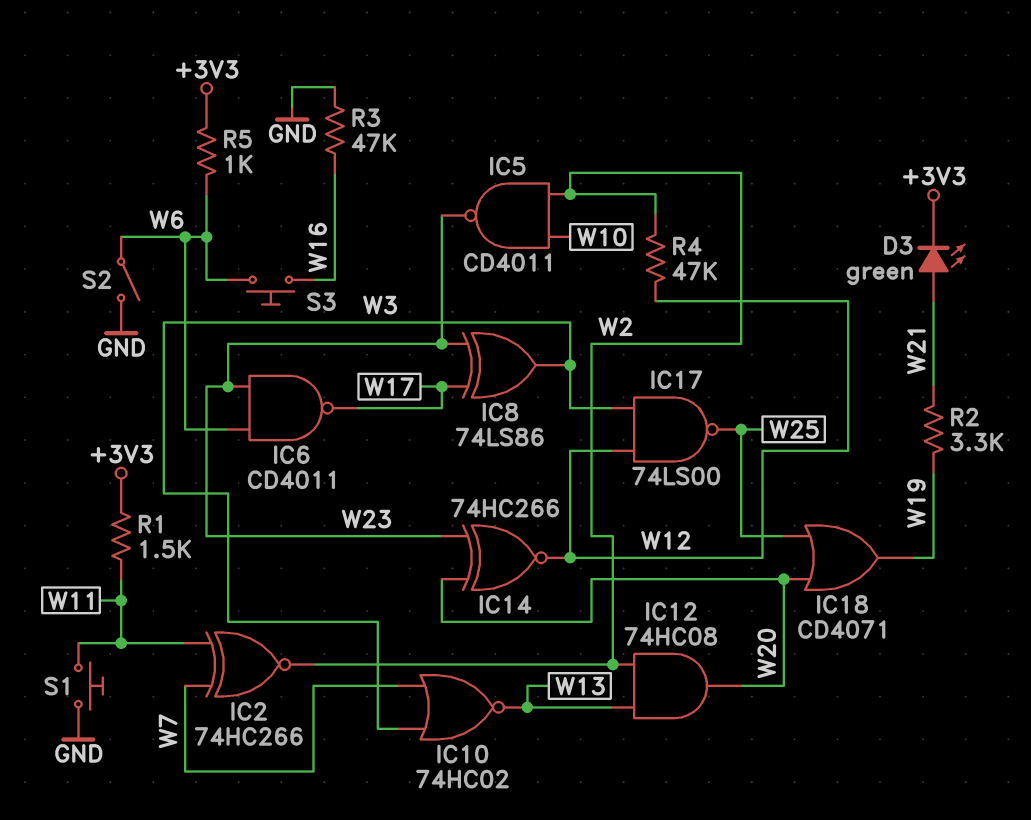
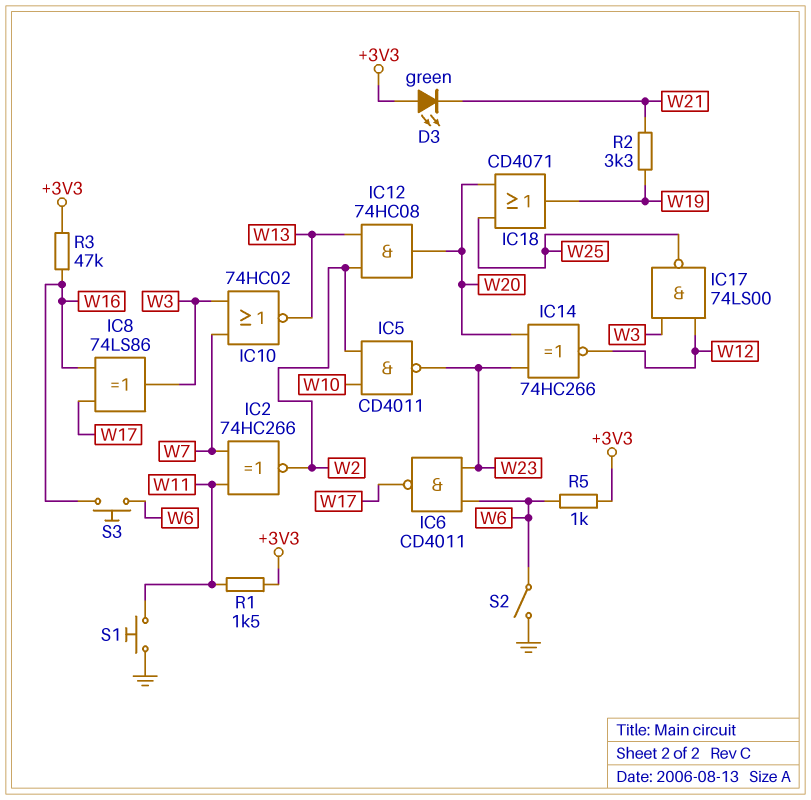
D3: LED green (A W21, K +3V3) -> LED green (A +3V3, K W21)
IC8: XOR 74LS86 (in W17, in W23, out W3) -> XOR 74LS86 (in W16, in W17, out W3)
R3: 47k (GND, W16) -> 47k (+3V3, W16)
R4: 47k (W2, W12) -> none

